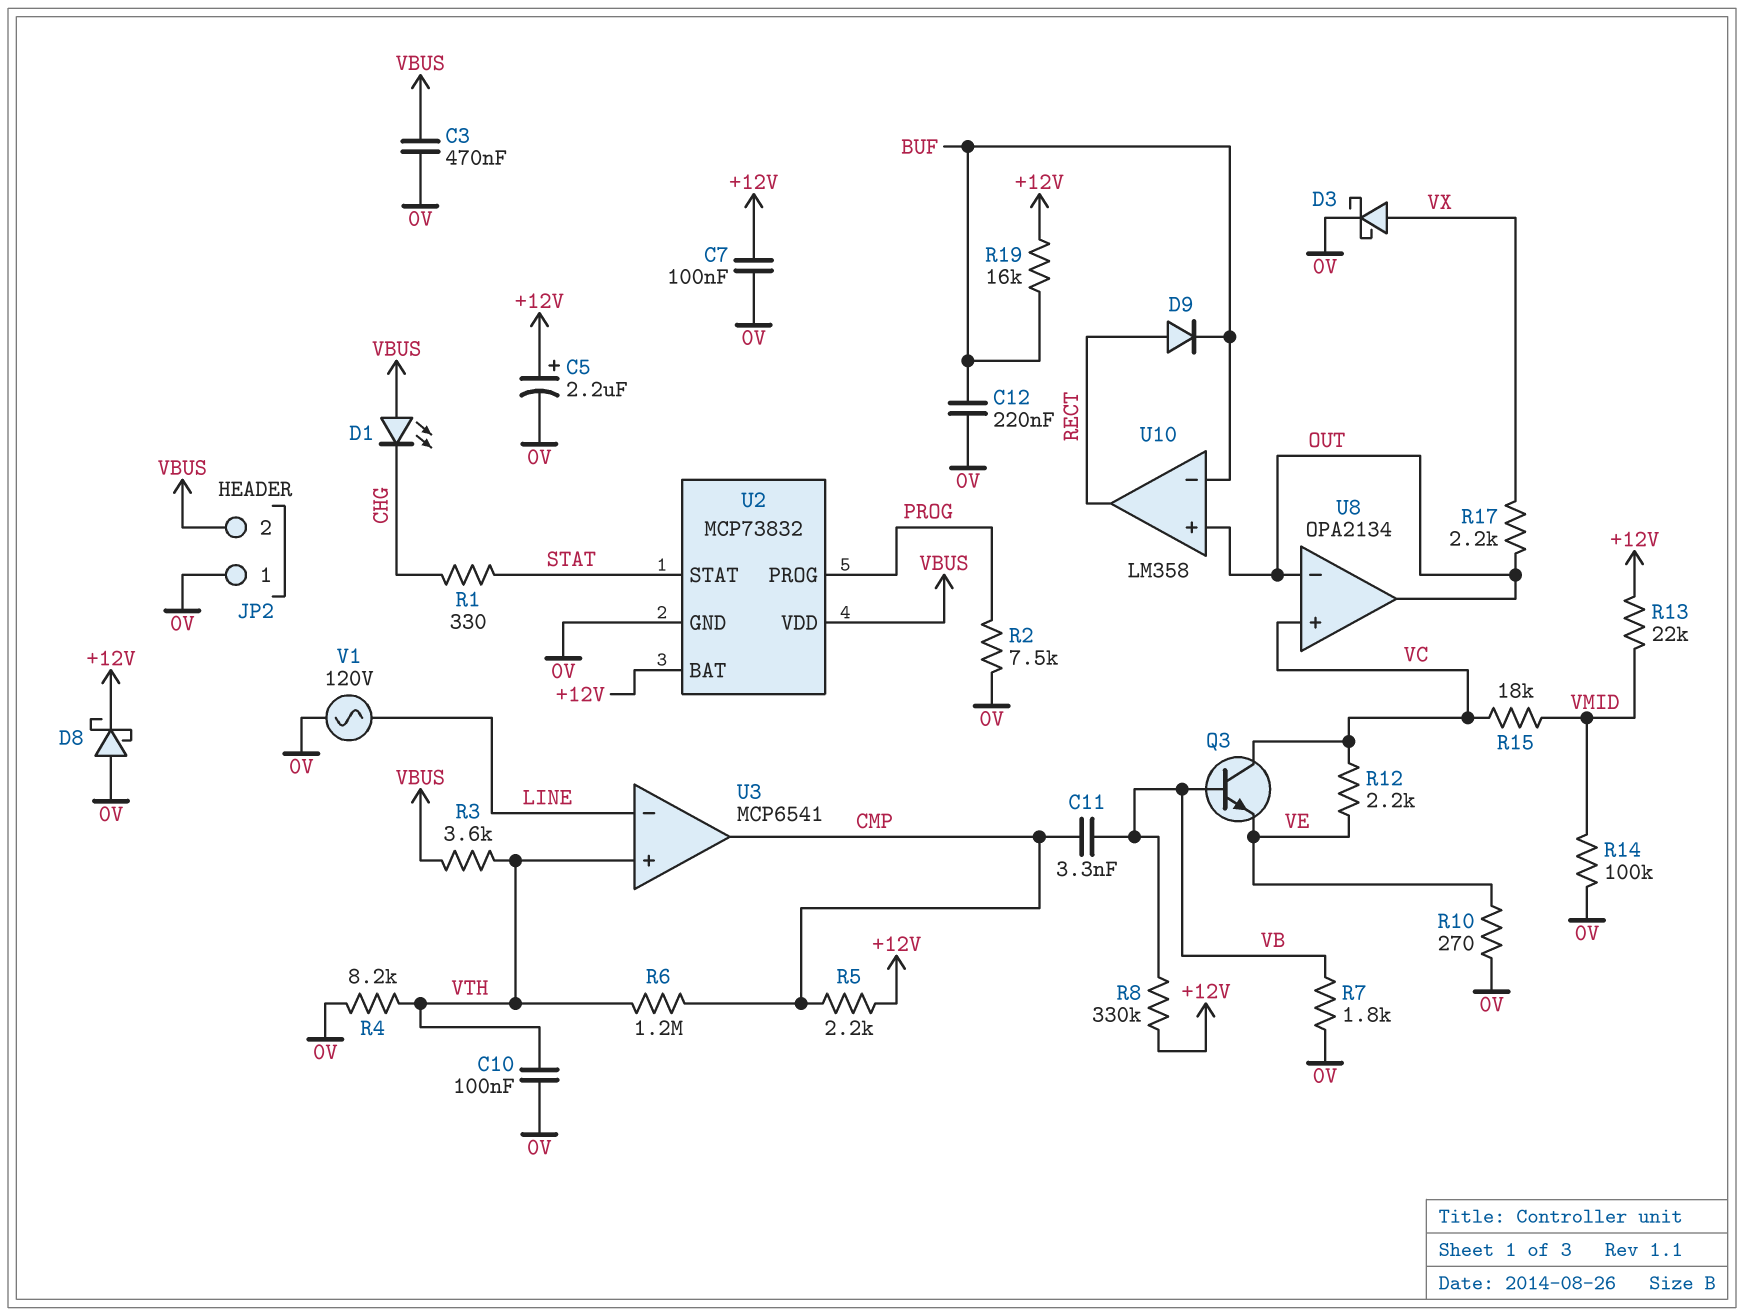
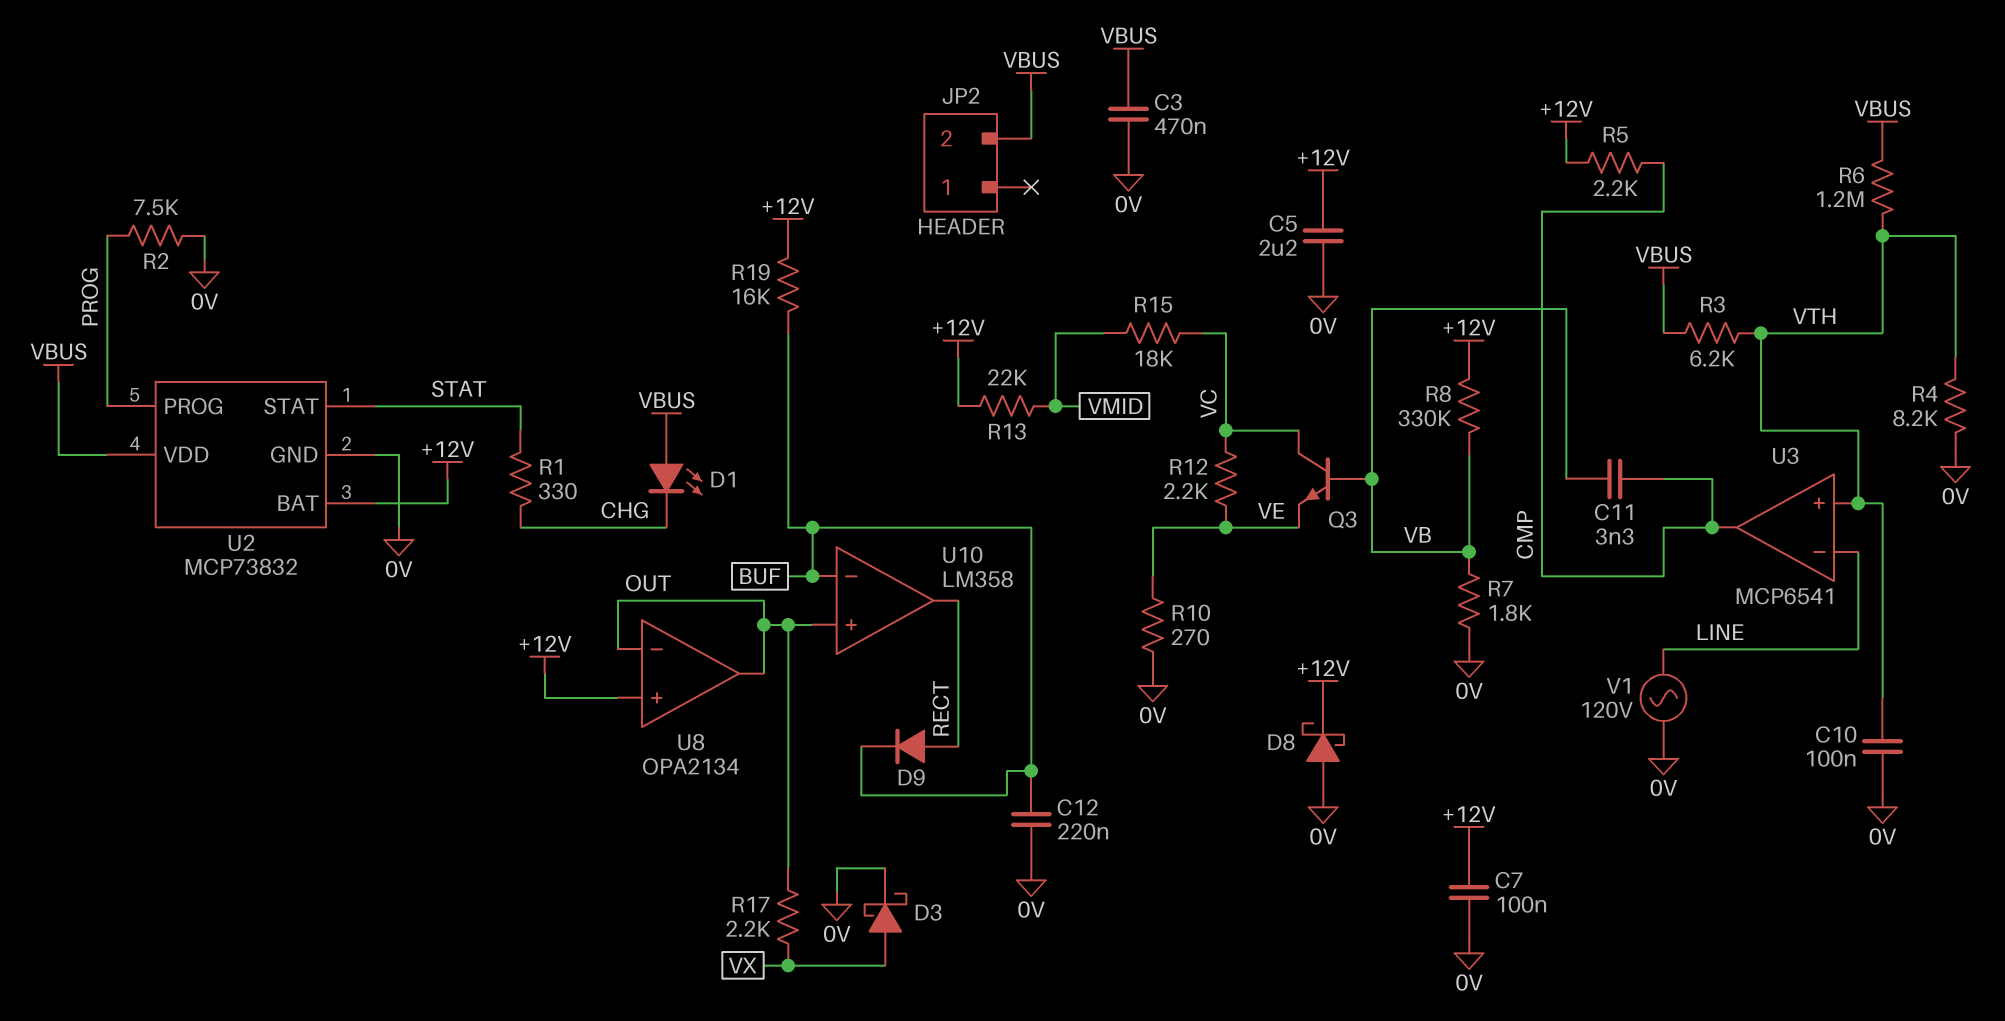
C5: 2.2uF (plus +12V, minus 0V) -> 2.2uF (+12V, 0V)
JP2 pin 1: 0V -> none
R3: 3.6k (VBUS, VTH) -> 6.2k (VBUS, VTH)
R6: 1.2M (CMP, VTH) -> 1.2M (VBUS, VTH)
R14: 100k (0V, VMID) -> none
U8 pin in+: VC -> +12V

